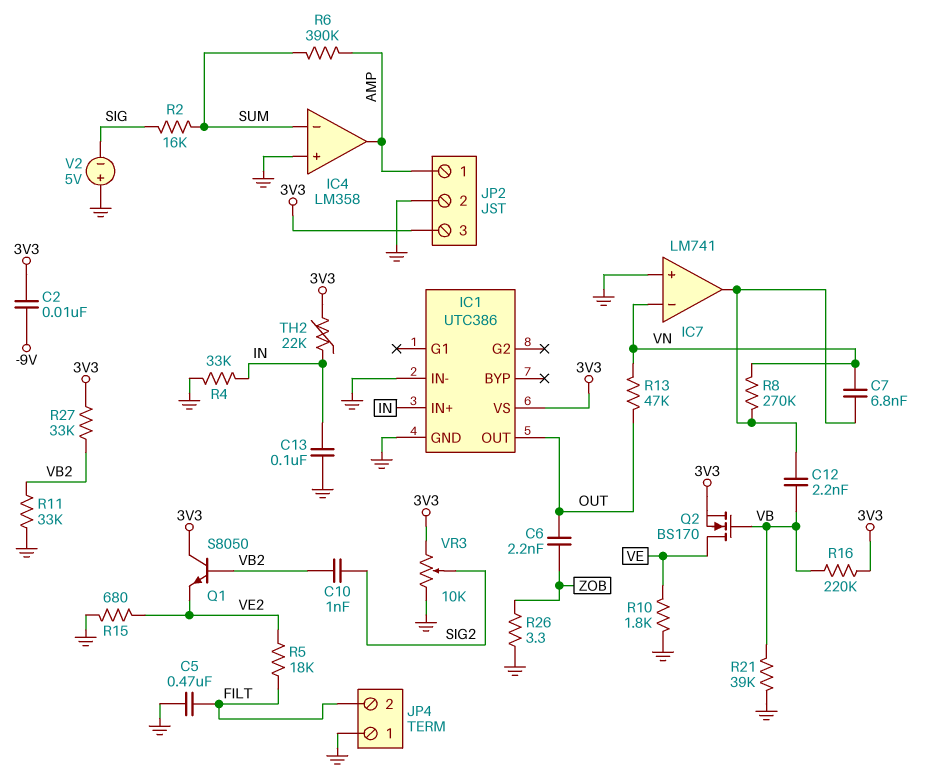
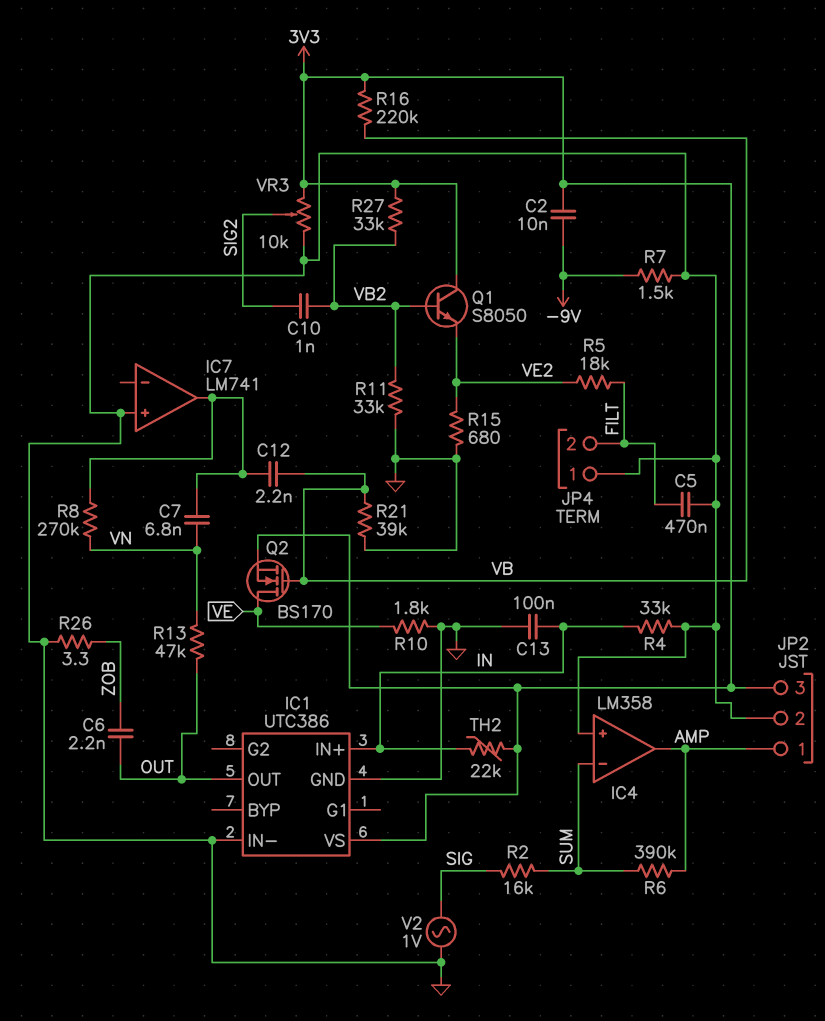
IC7 pin in-: VN -> none
R7: none -> 1.5k (-9V, GND)
V2: 5V (plus GND, minus SIG) -> AC 1V (GND, SIG)

